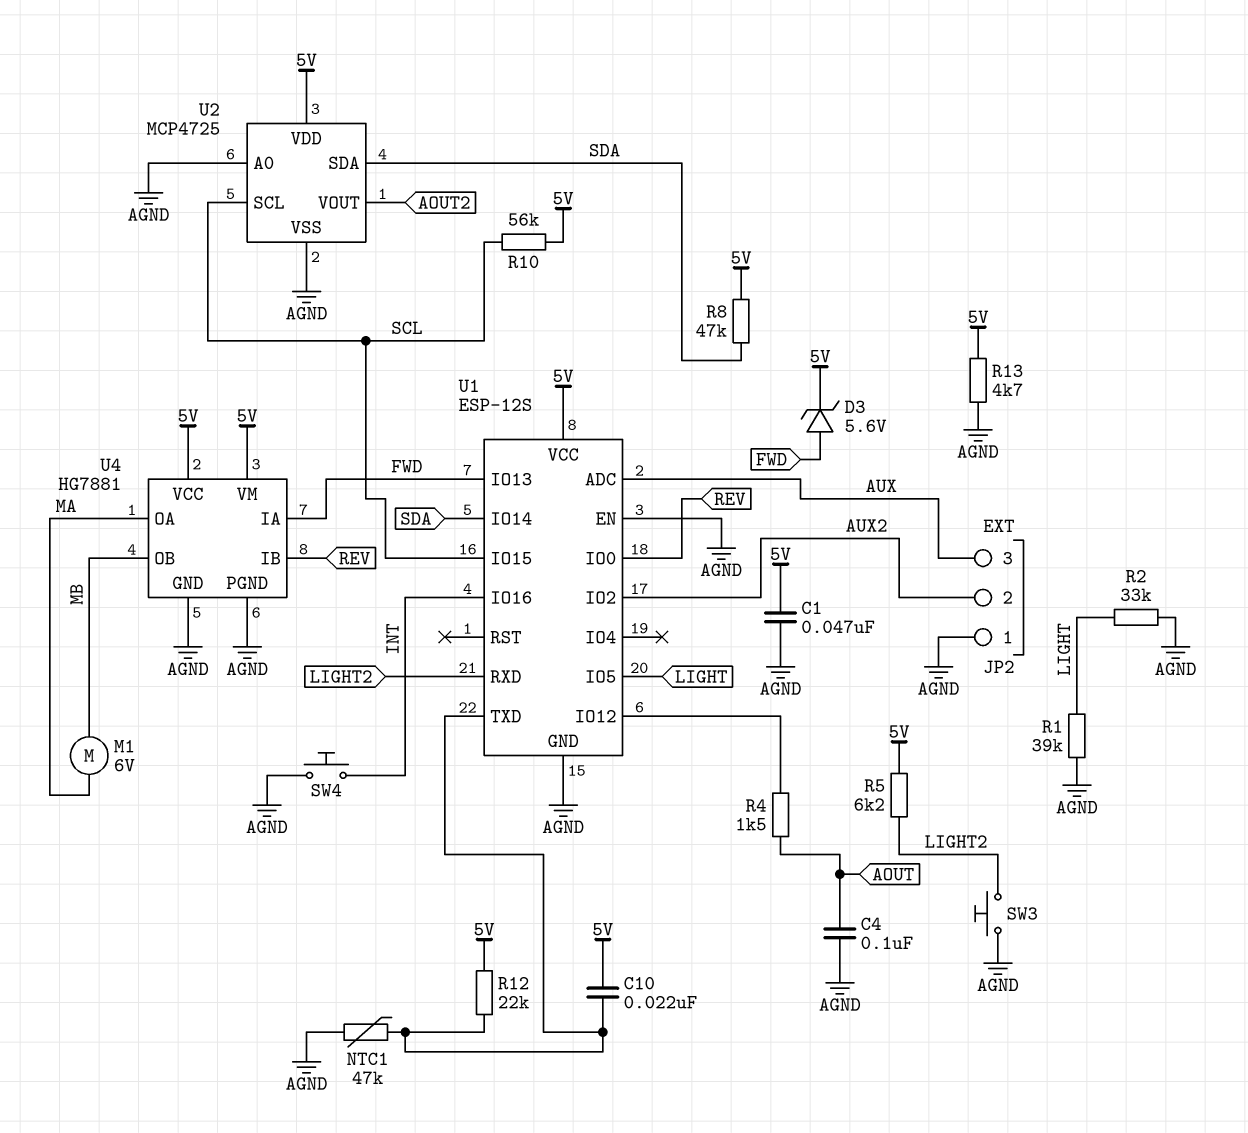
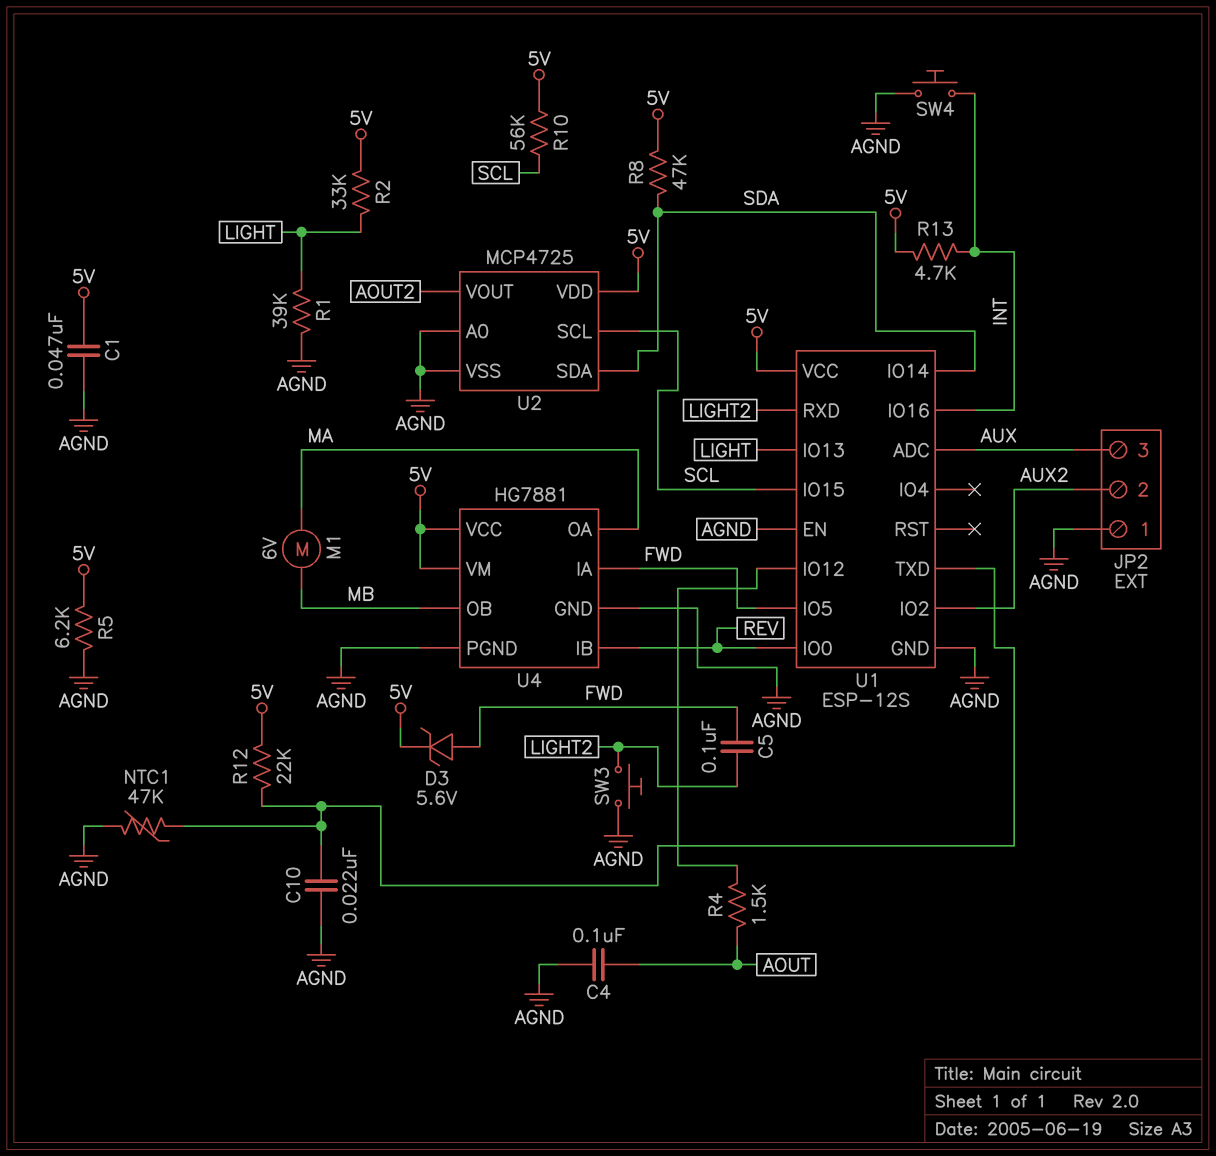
C5: none -> 100nF (FWD, LIGHT2)
C10: 22nF (5V, U1/TXD) -> 22nF (AGND, U1/TXD)
R2: 33k (AGND, LIGHT) -> 33k (5V, LIGHT)
R5: 6.2k (5V, LIGHT2) -> 6.2k (5V, AGND)
R13: 4.7k (5V, AGND) -> 4.7k (5V, INT)
U1 pin IO5: LIGHT -> FWD
U1 pin IO13: FWD -> LIGHT

